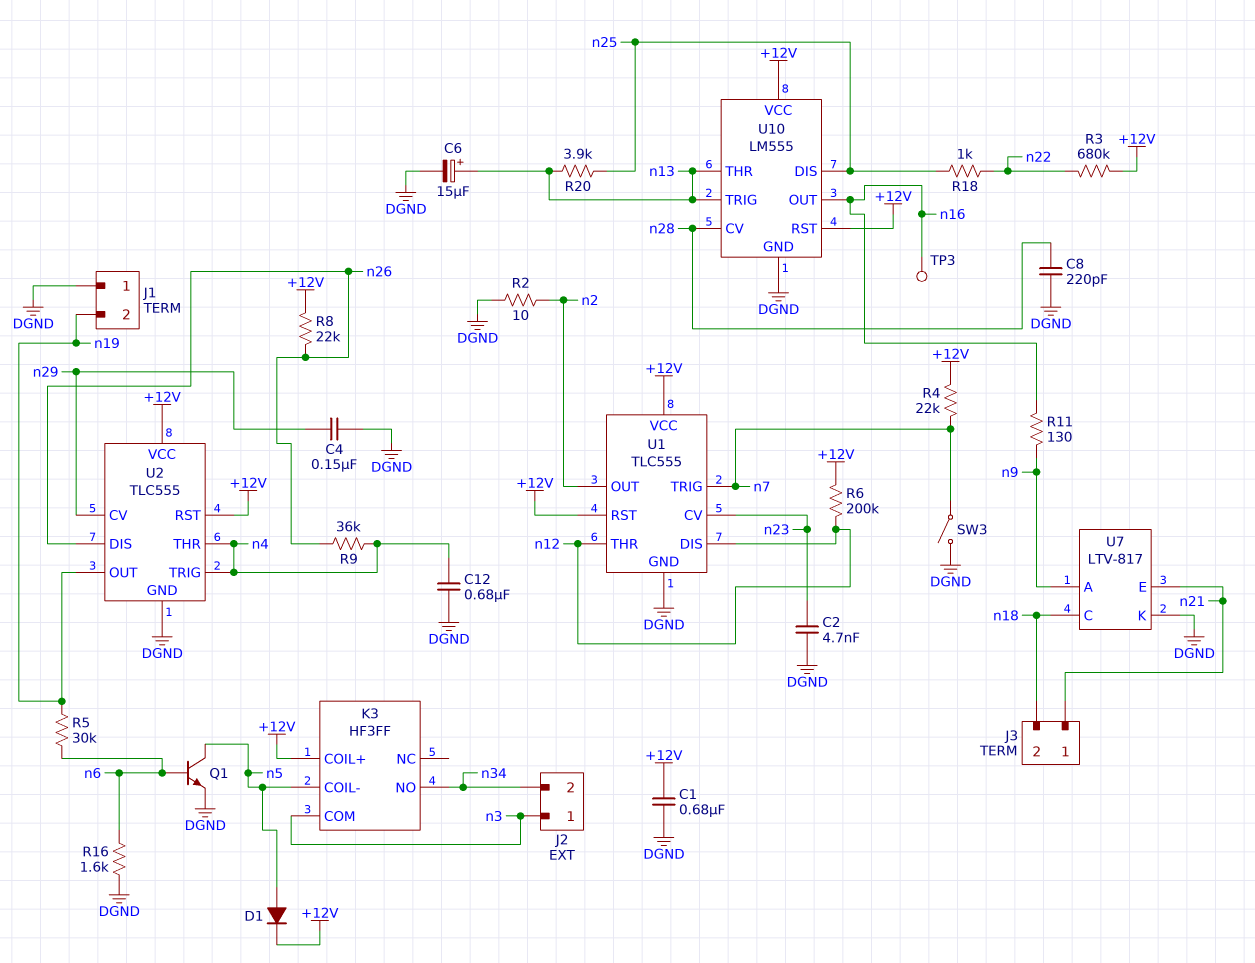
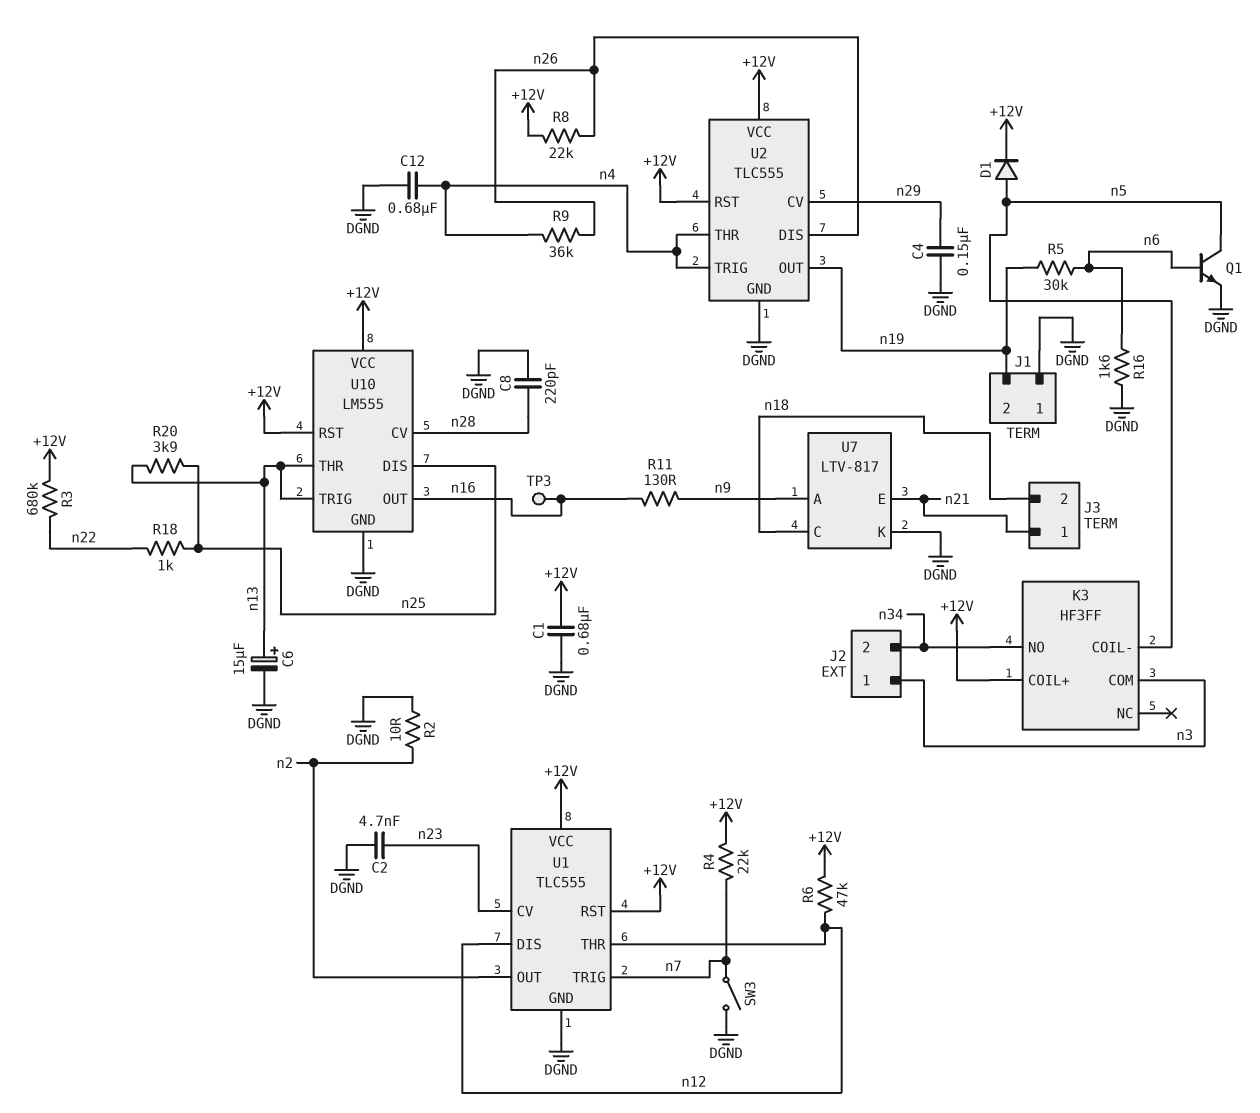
R6: 200k (+12V, n12) -> 47k (+12V, n12)

